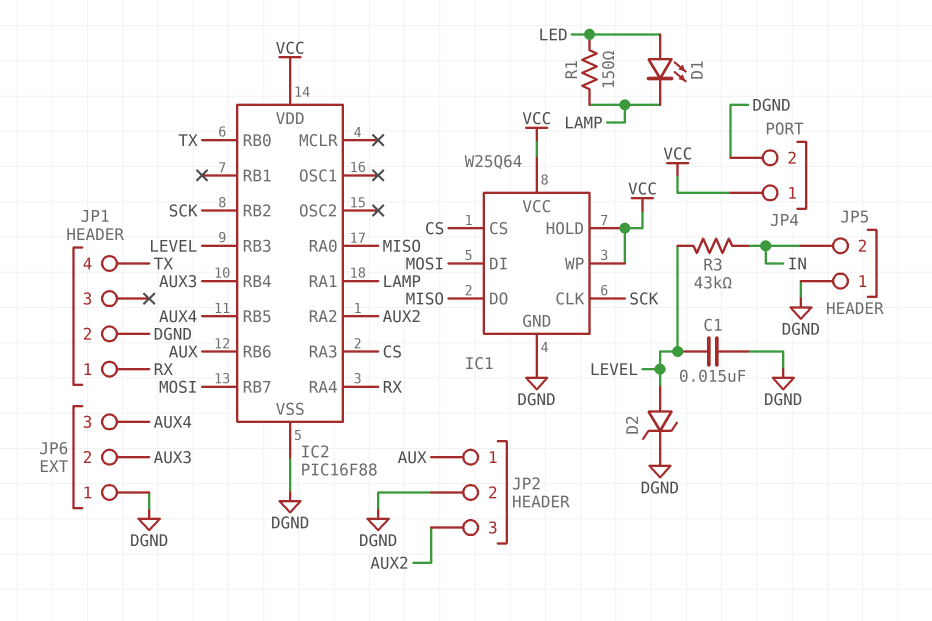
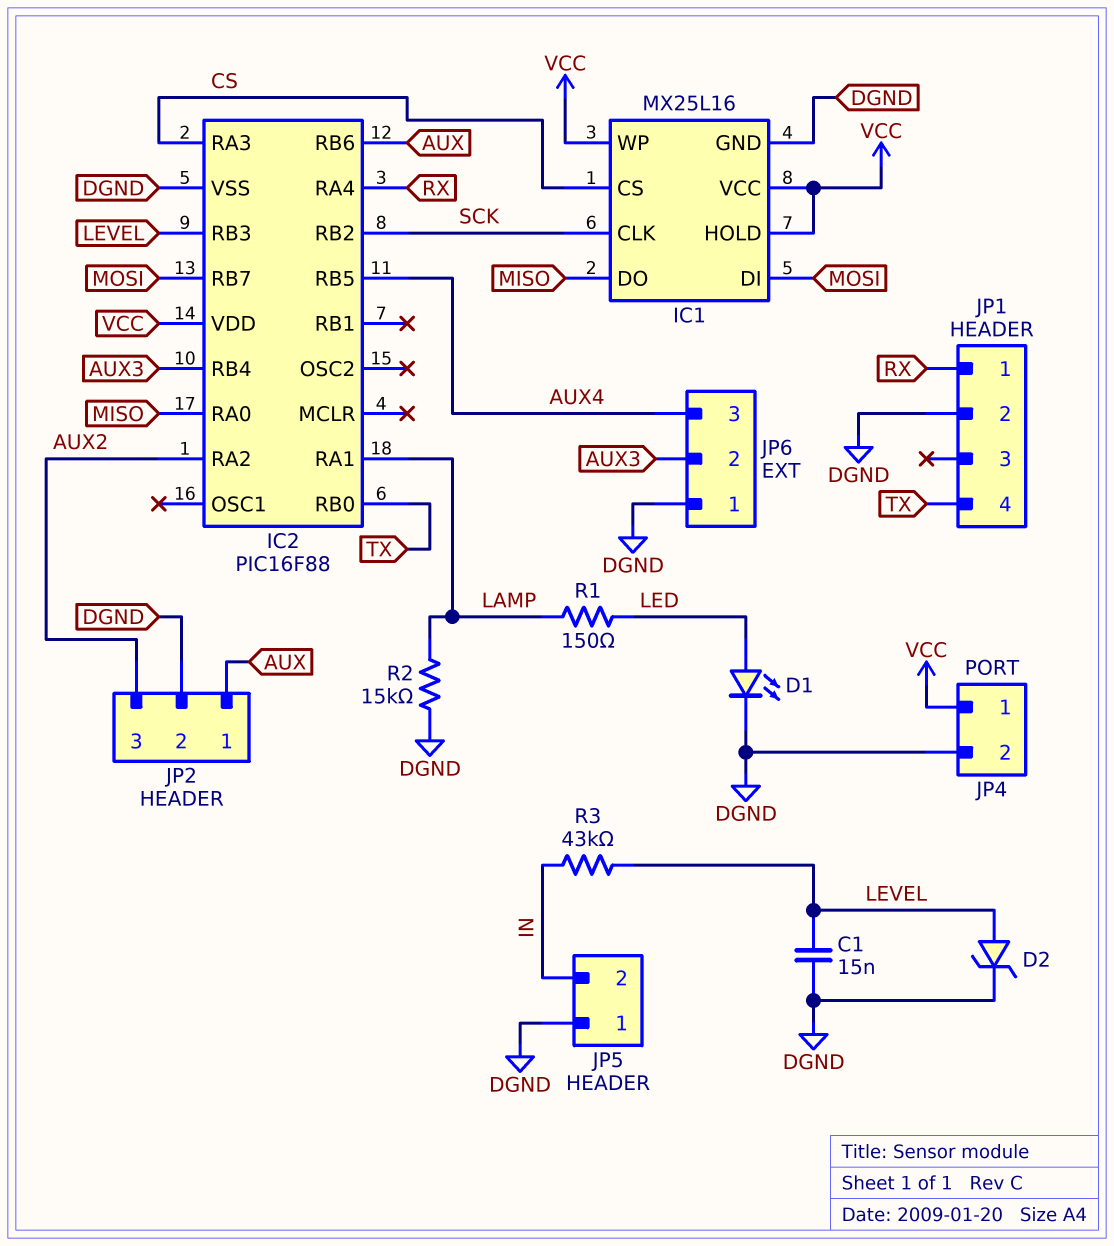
D1: LED (A LED, K LAMP) -> LED (A LED, K DGND)
IC1: W25Q64 -> MX25L16
R2: none -> 15k (DGND, LAMP)

